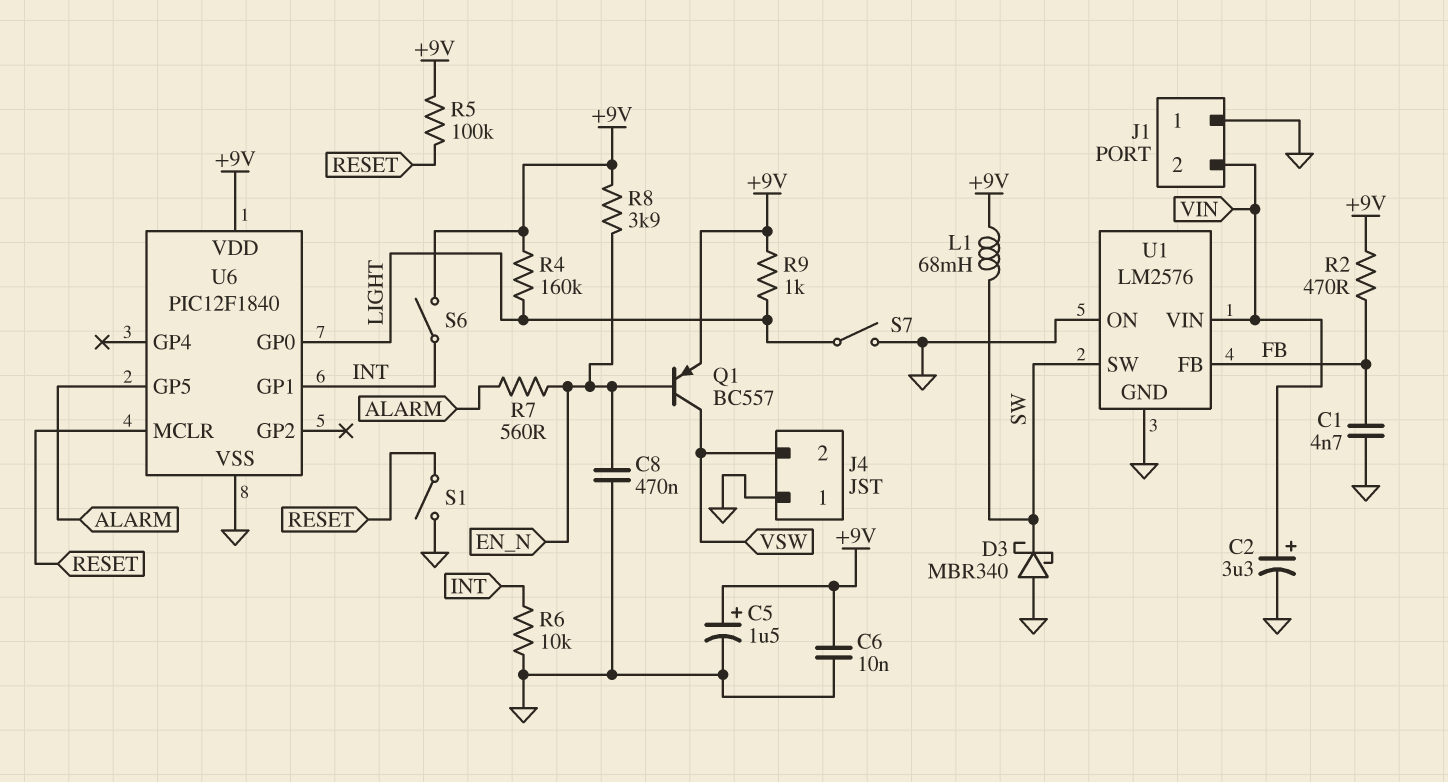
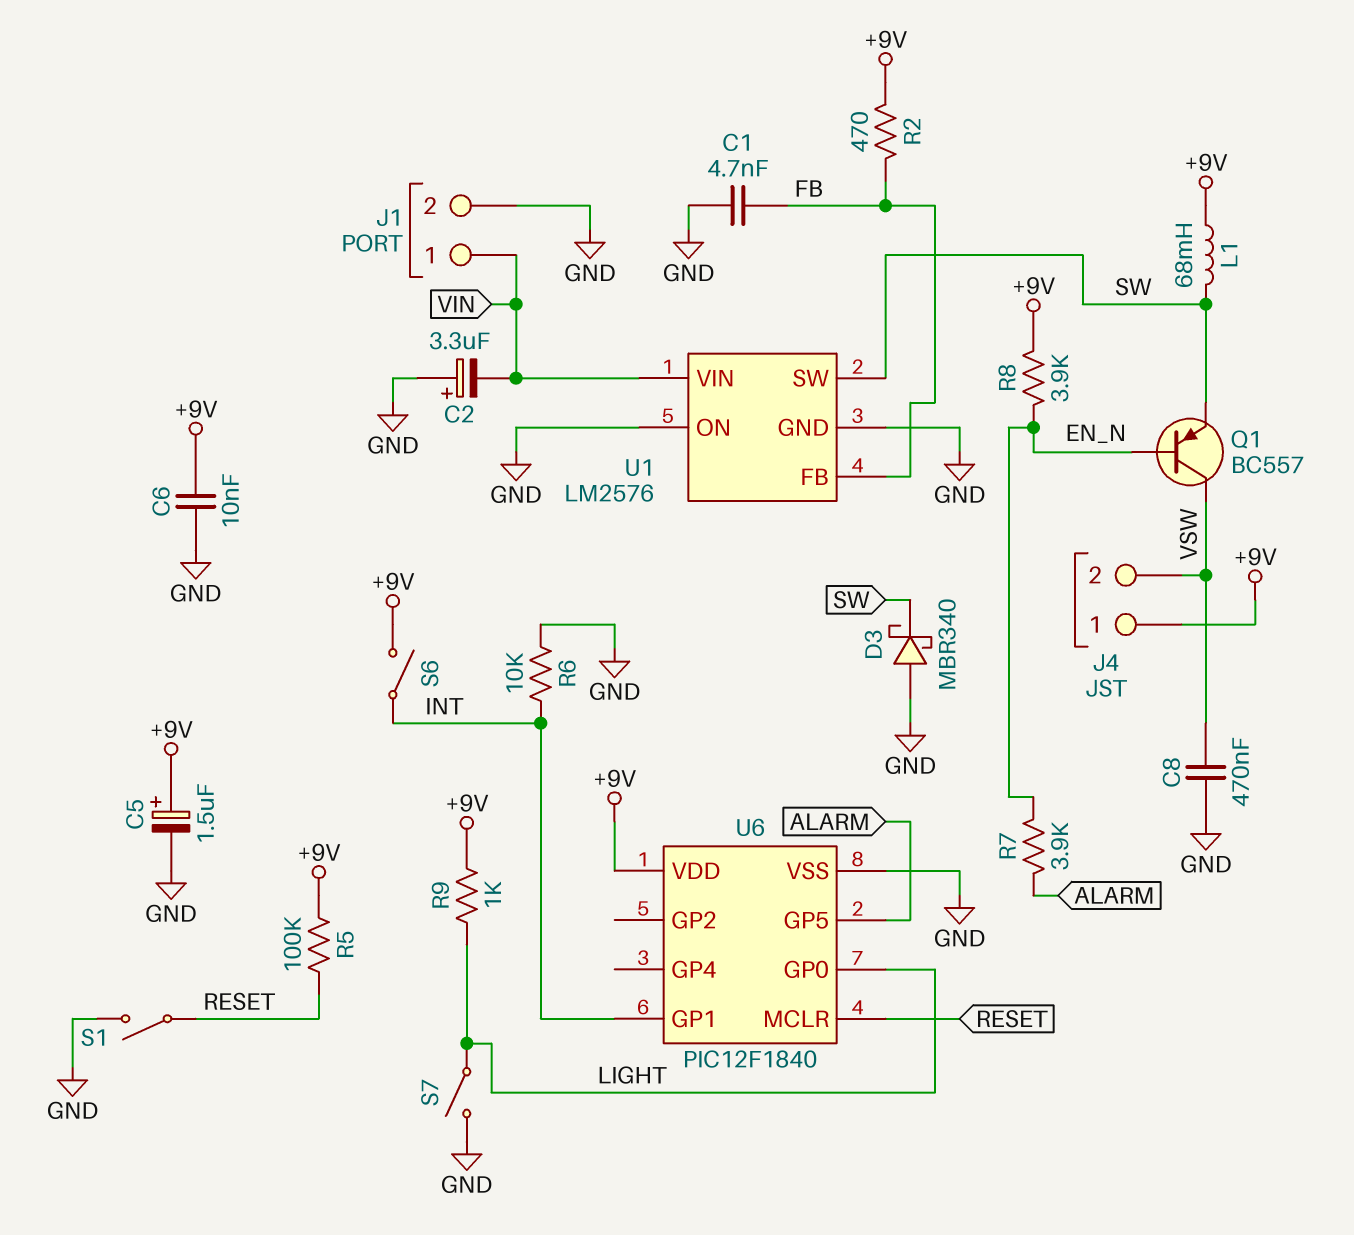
C2: 3.3uF (plus VIN, minus GND) -> 3.3uF (plus GND, minus VIN)
C8: 470nF (EN_N, GND) -> 470nF (GND, VSW)
J1 pin 1: GND -> VIN
J1 pin 2: VIN -> GND
J4 pin 1: GND -> +9V
Q1: PNP BC557 (B EN_N, C VSW, E +9V) -> PNP BC557 (B EN_N, C VSW, E SW)
R4: 160k (+9V, LIGHT) -> none
R7: 560 (ALARM, EN_N) -> 3.9k (ALARM, EN_N)

